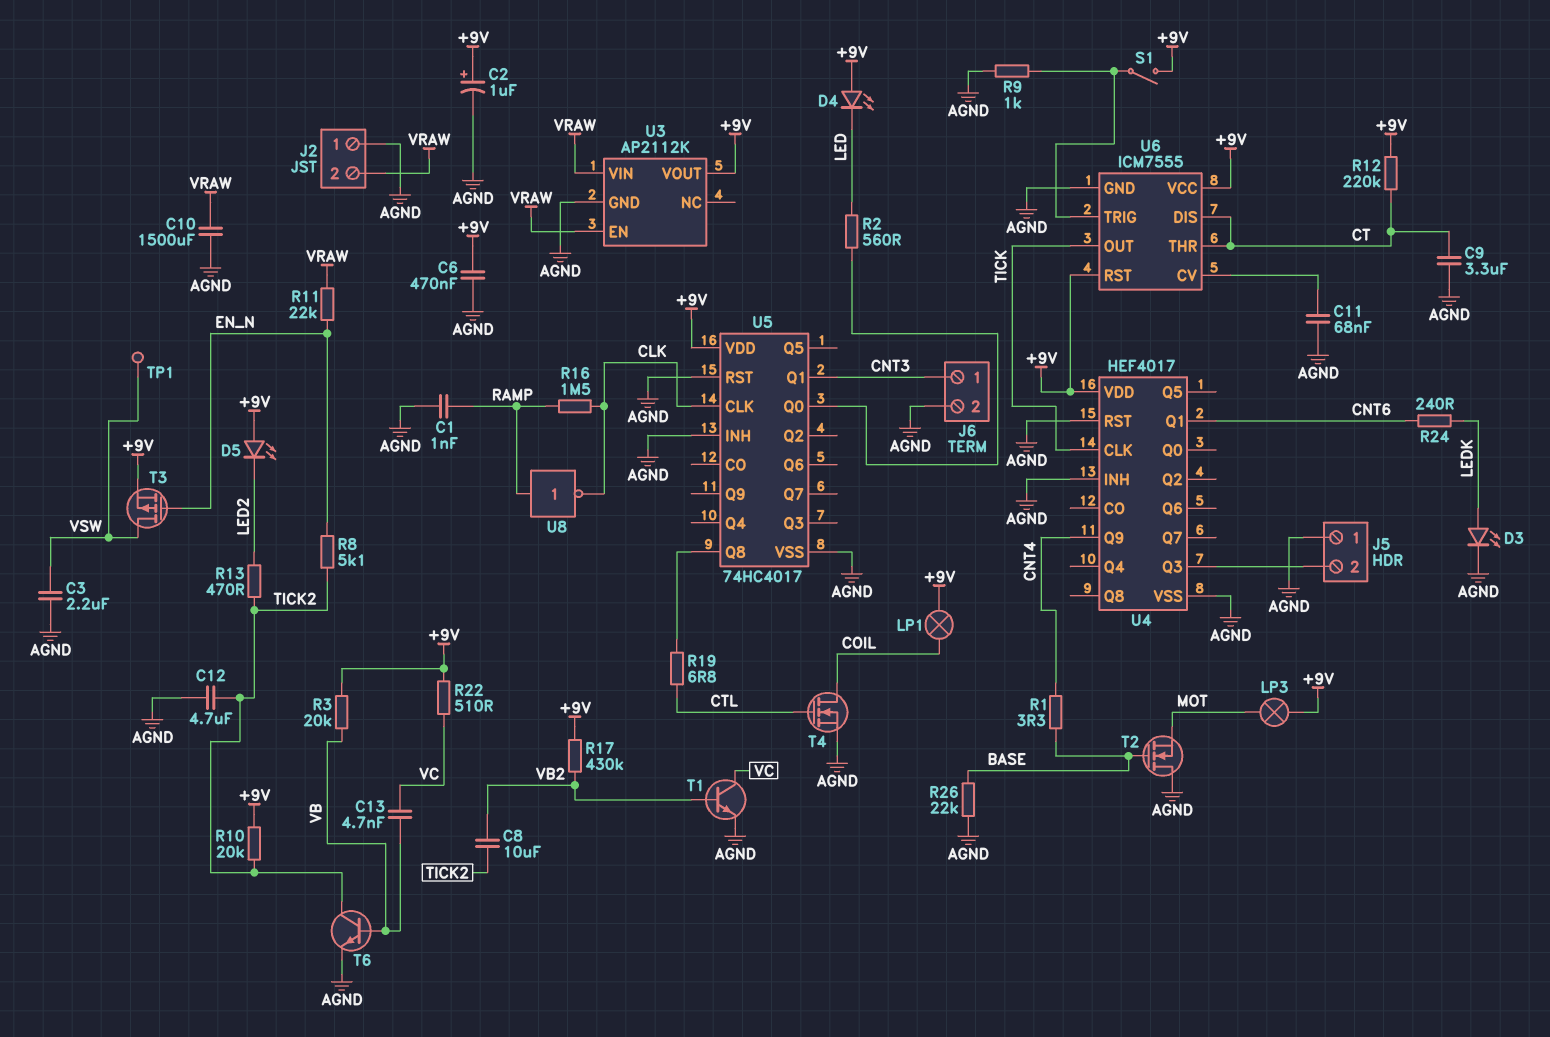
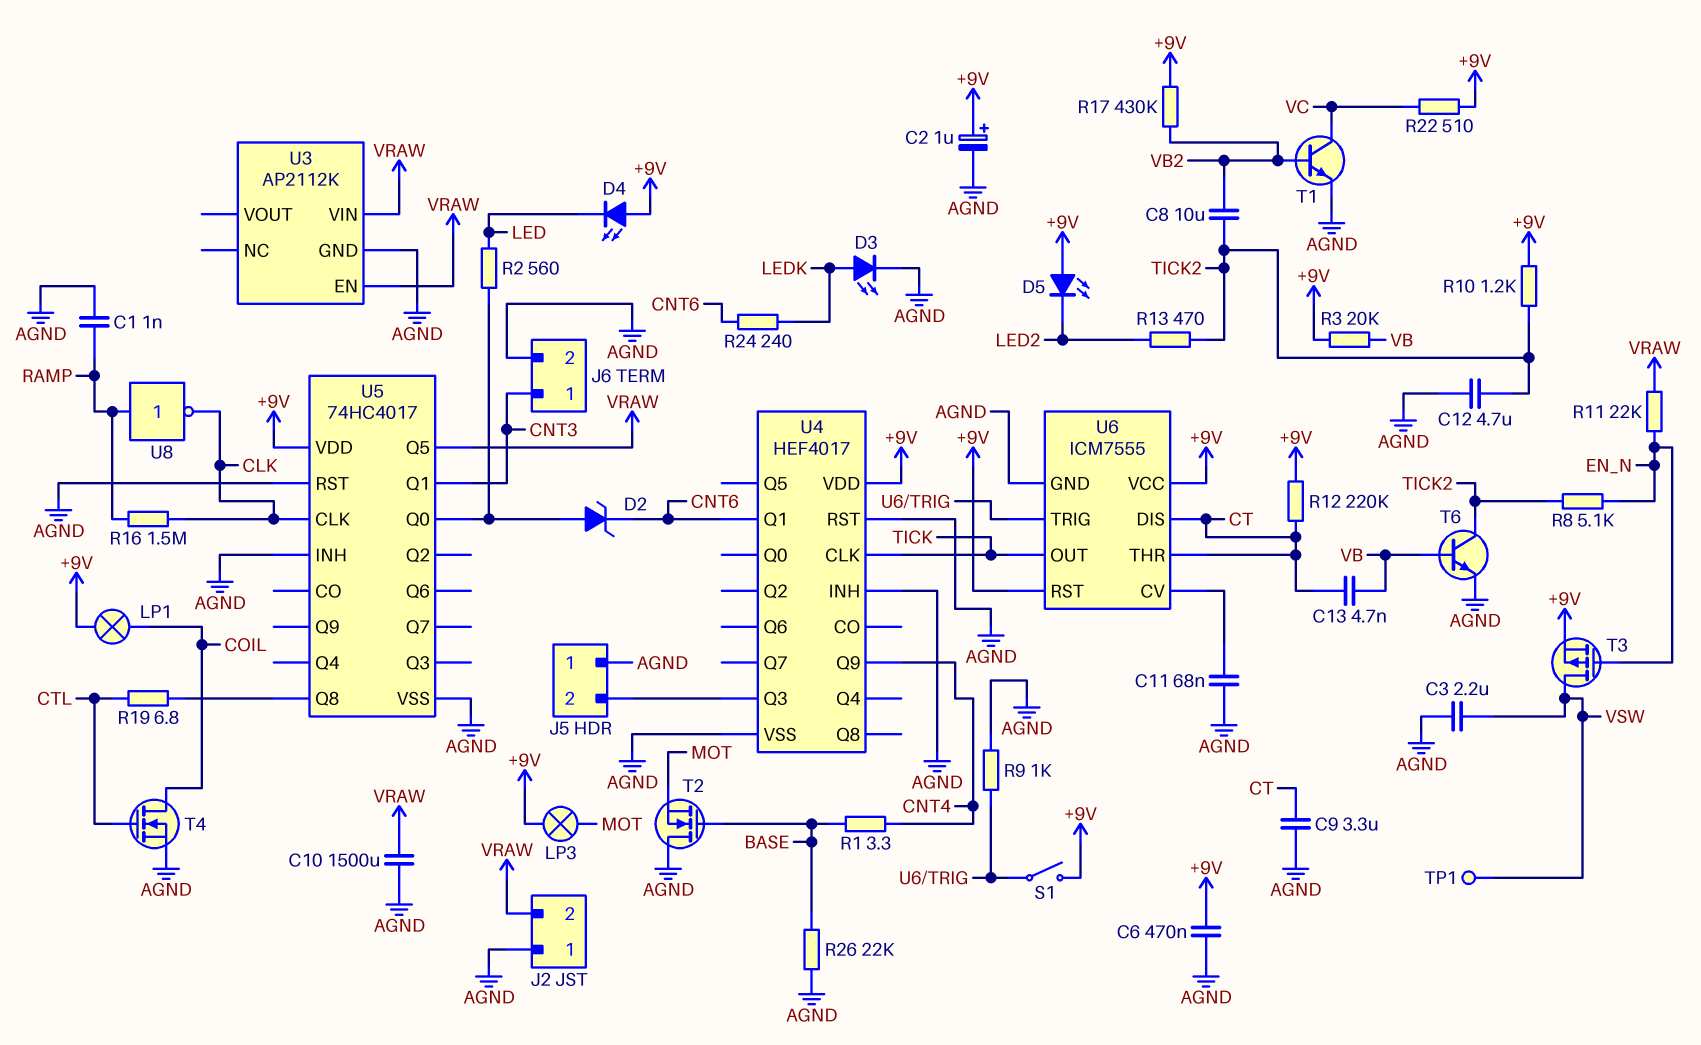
C13: 4.7nF (VB, VC) -> 4.7nF (CT, VB)
D2: none -> zener (A U5/Q0, K CNT6)
R10: 20k (+9V, TICK2) -> 1.2k (+9V, TICK2)
U3 pin VOUT: +9V -> none
U5 pin Q5: none -> VRAW

